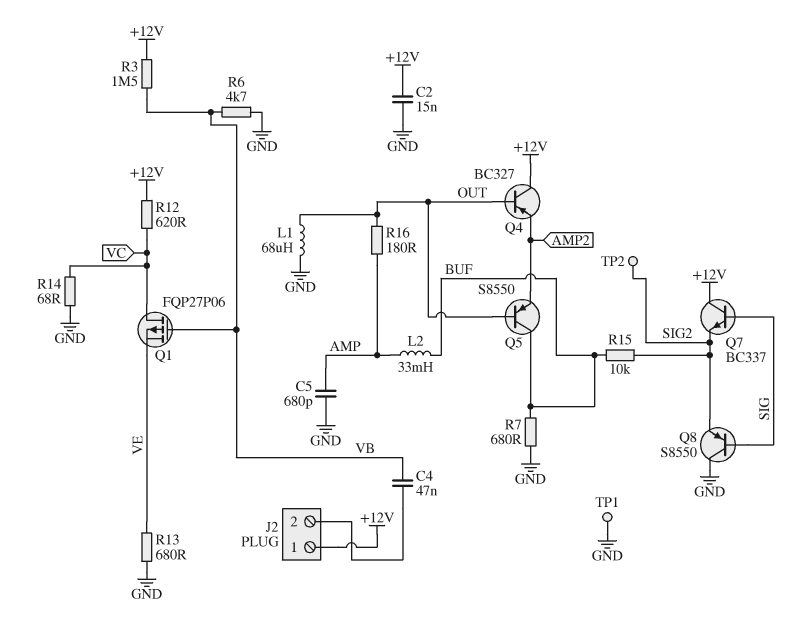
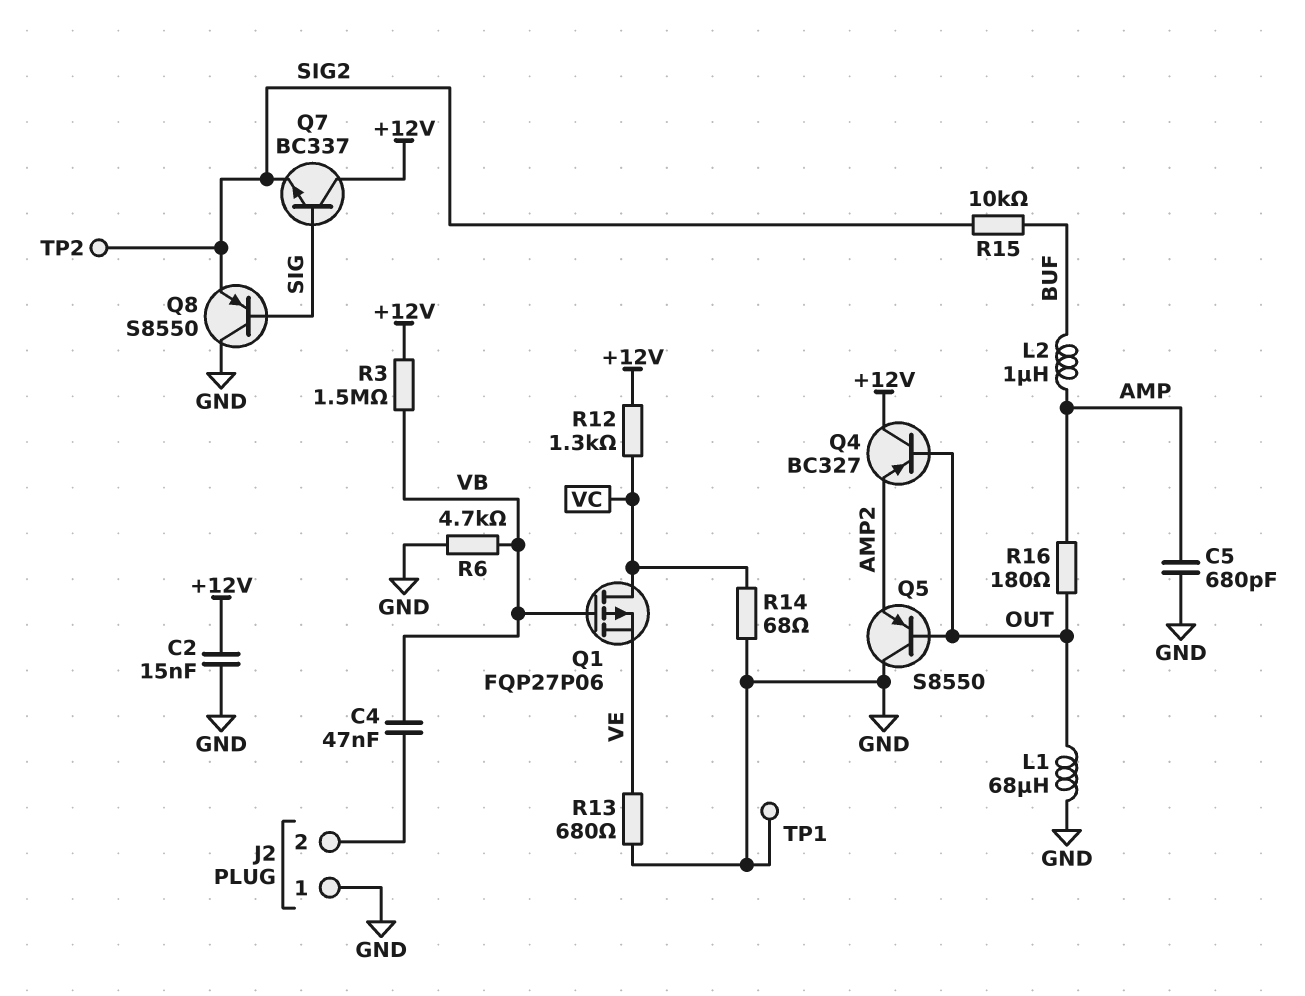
J2 pin 1: +12V -> GND
L2: 33mH (AMP, BUF) -> 1uH (AMP, BUF)
Q5: PNP S8550 (B OUT, C BUF, E AMP2) -> PNP S8550 (B OUT, C GND, E AMP2)
R7: 680 (BUF, GND) -> none
R12: 620 (+12V, VC) -> 1.3k (+12V, VC)

